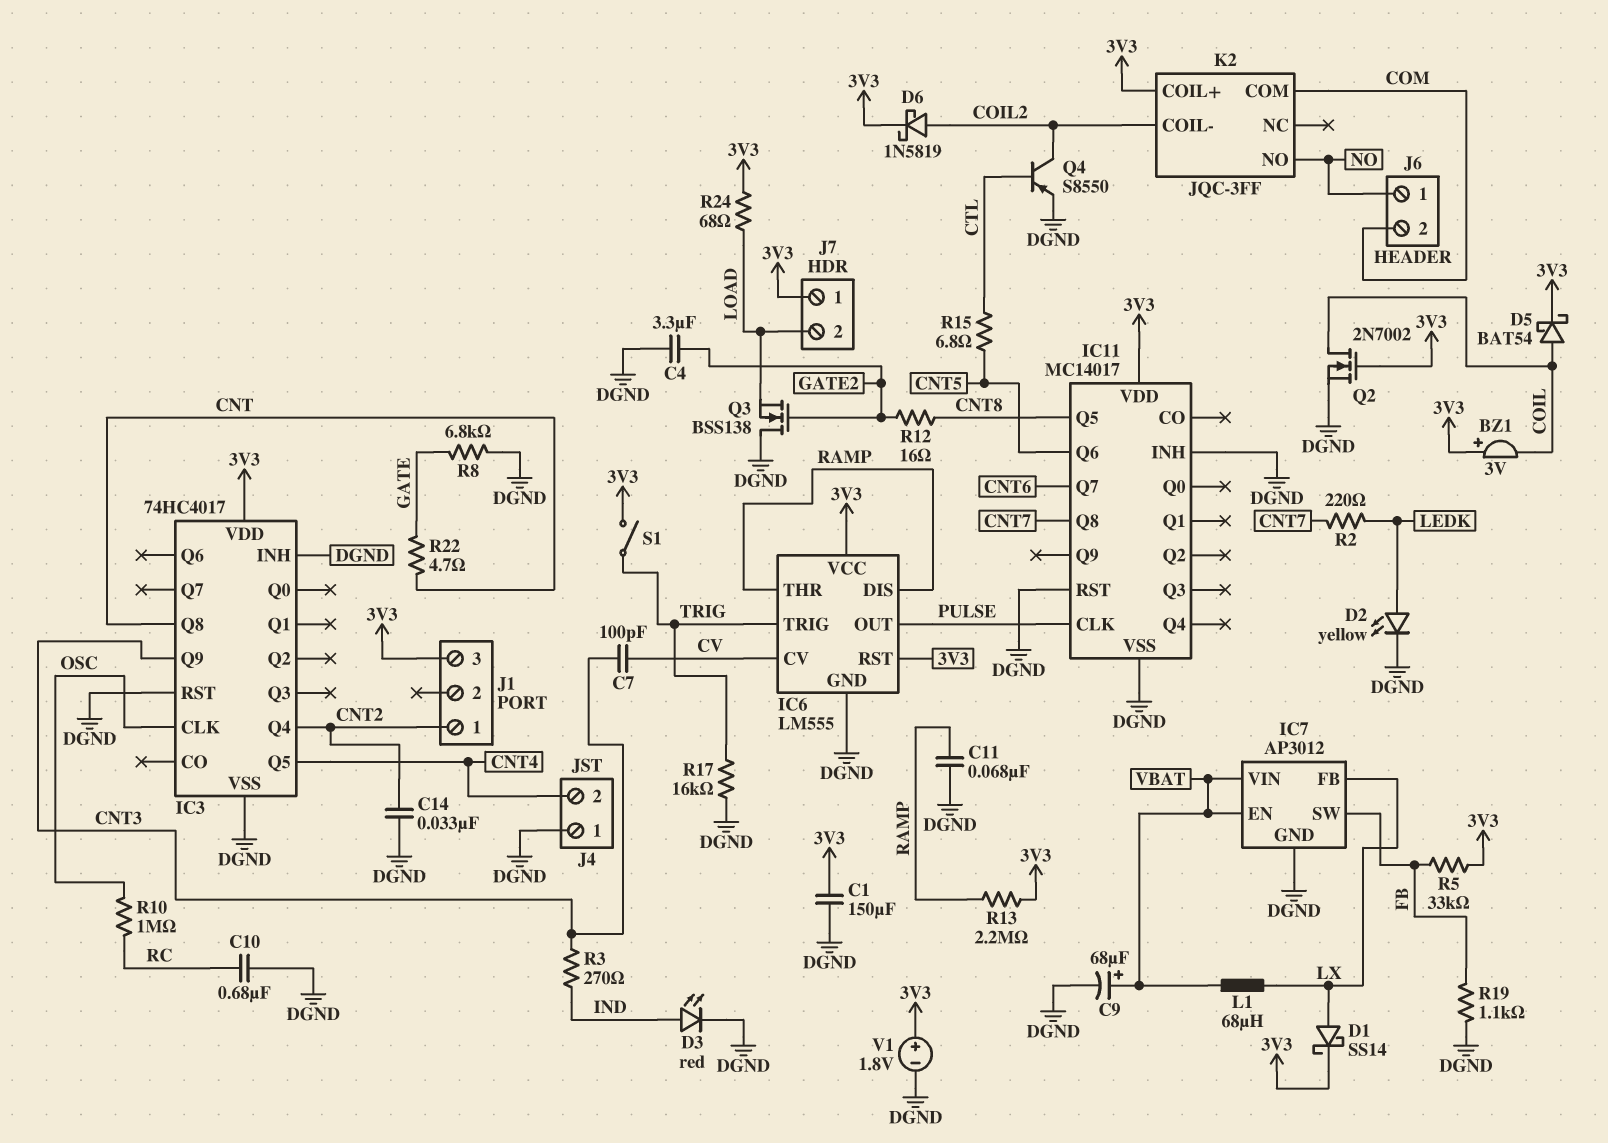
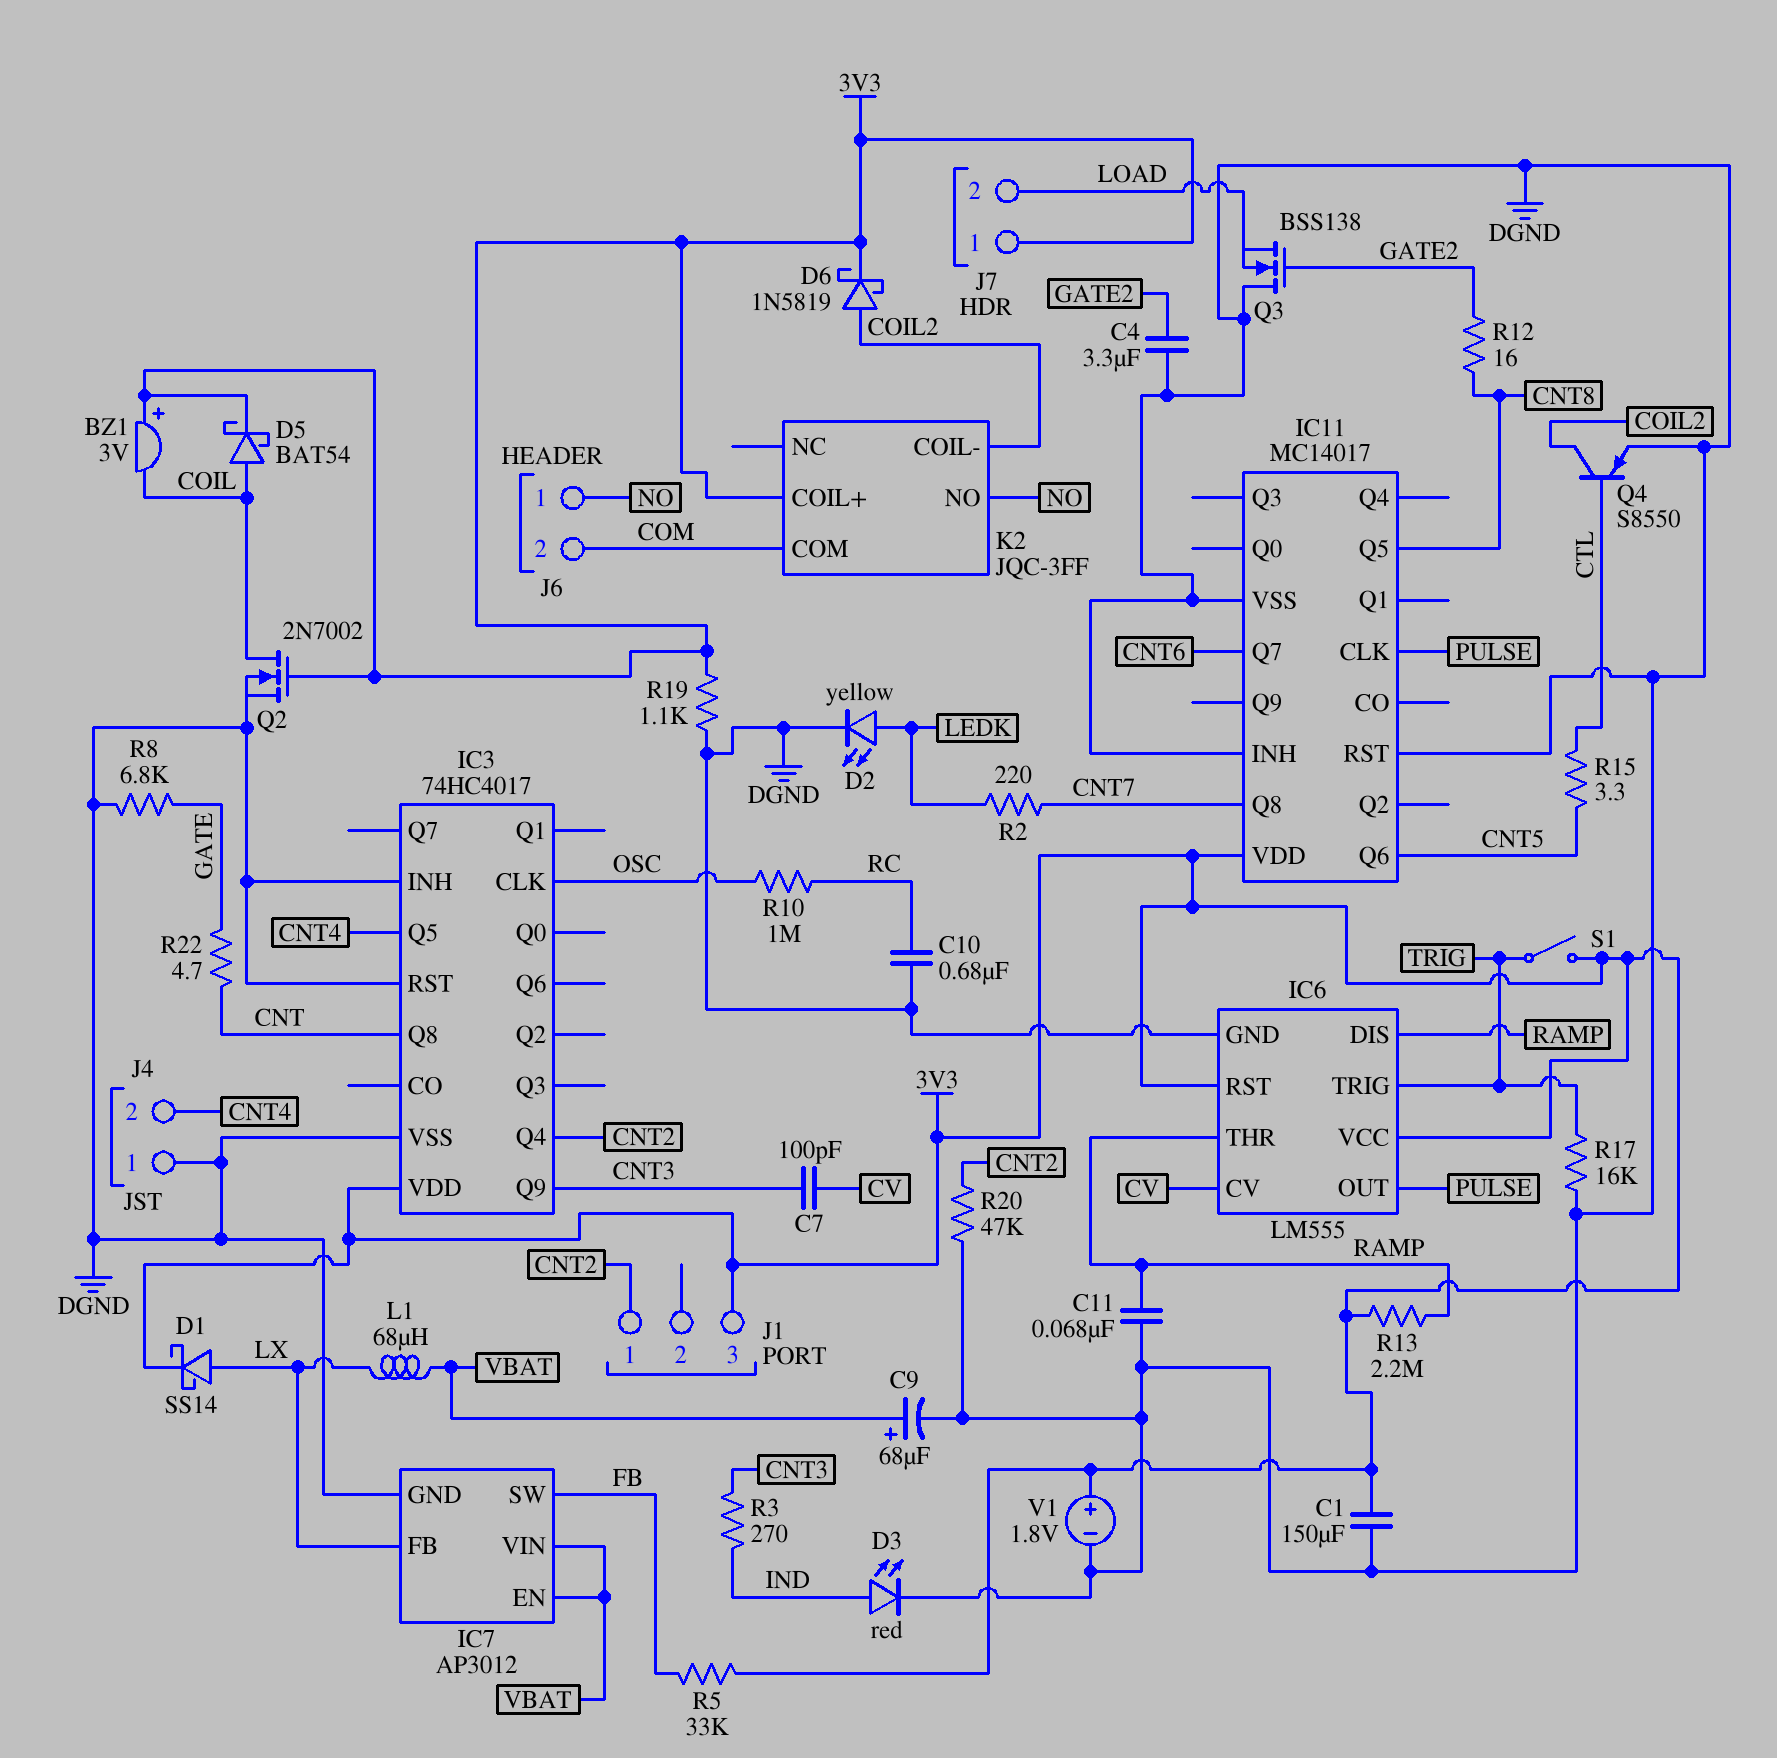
C14: 33nF (CNT2, DGND) -> none
R15: 6.8 (CNT5, CTL) -> 3.3 (CNT5, CTL)
R19: 1.1k (DGND, FB) -> 1.1k (3V3, DGND)
R20: none -> 47k (CNT2, DGND)
R24: 68 (3V3, LOAD) -> none

